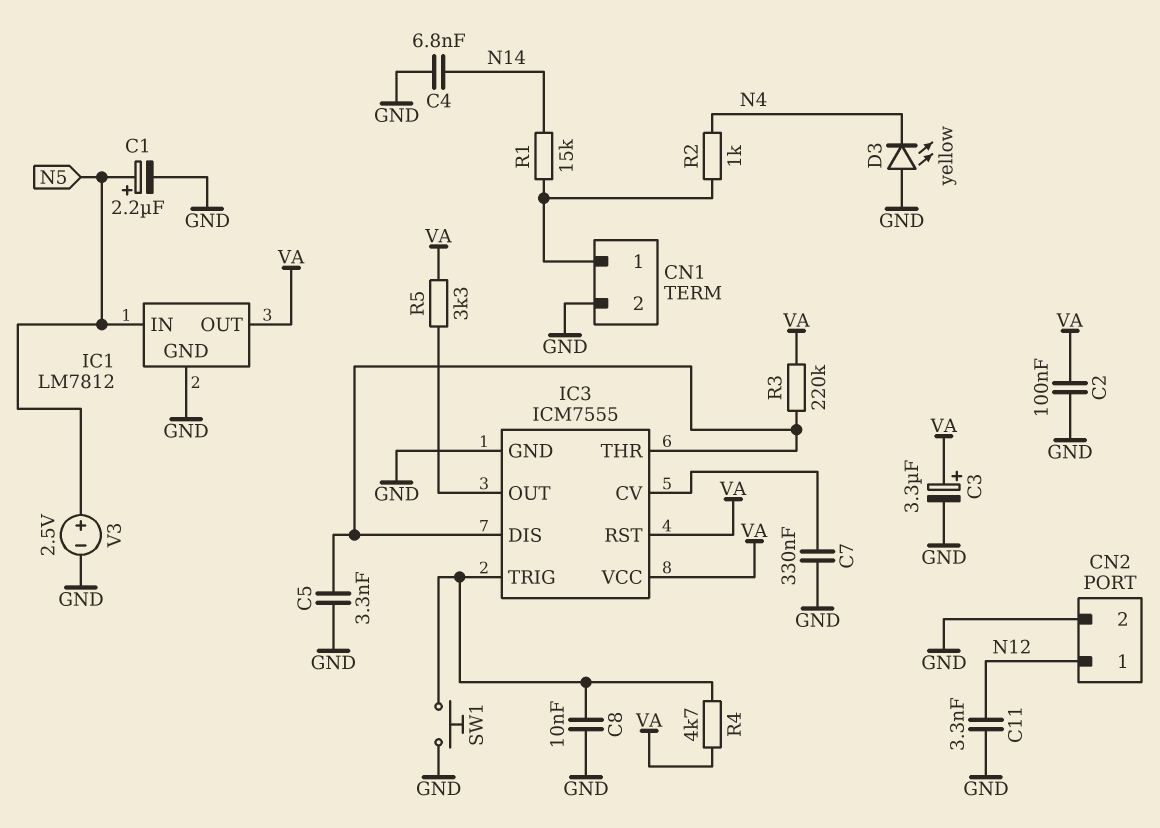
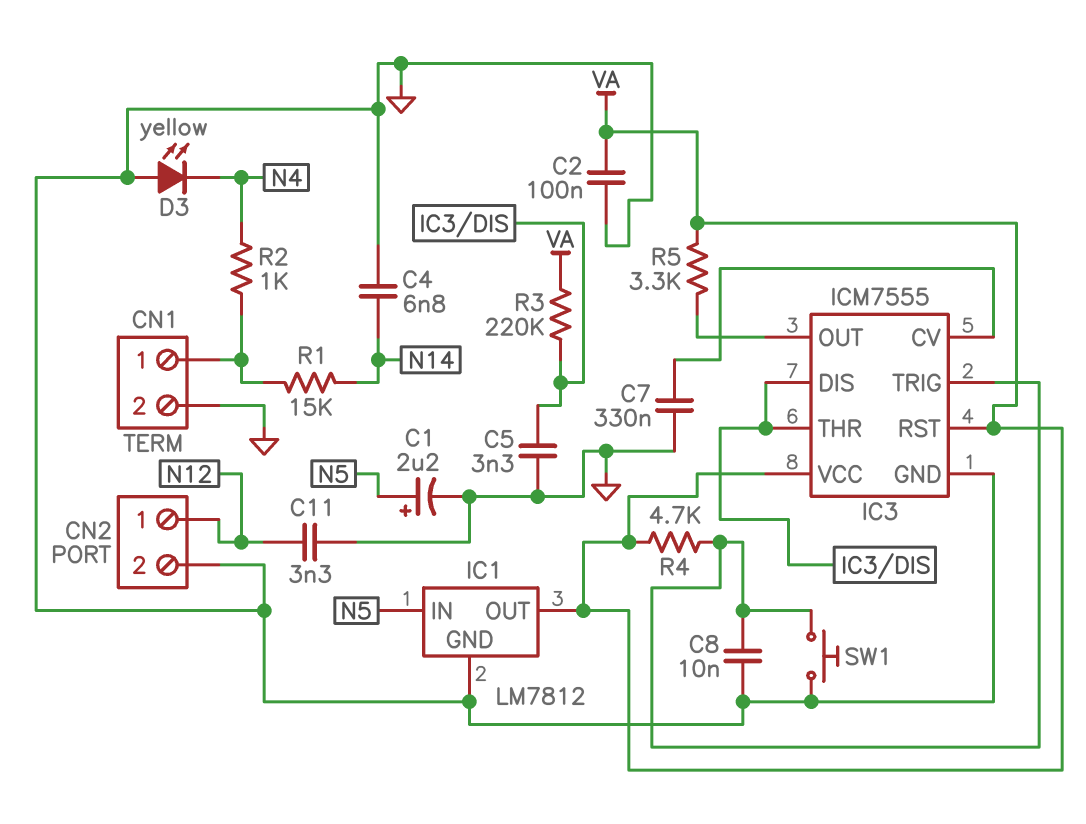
C3: 3.3uF (plus VA, minus GND) -> none
V3: 2.5V (plus N5, minus GND) -> none

